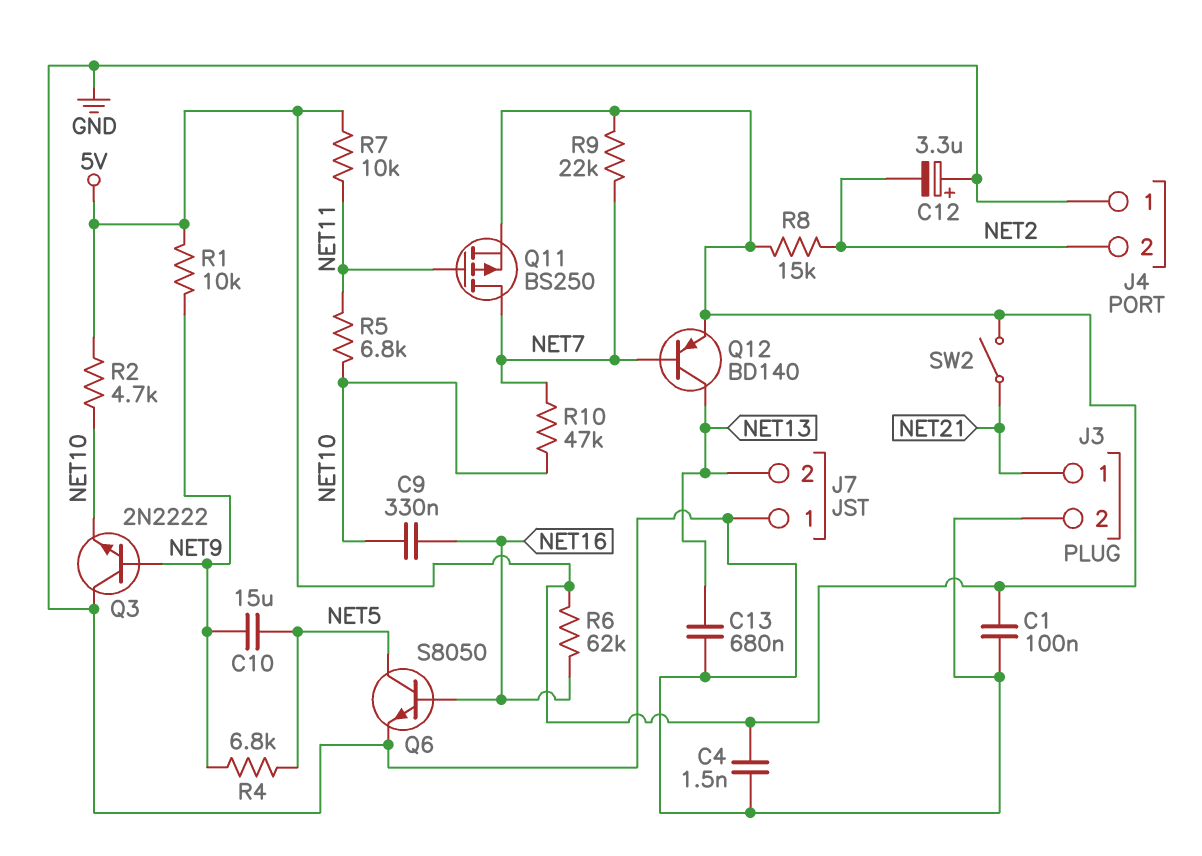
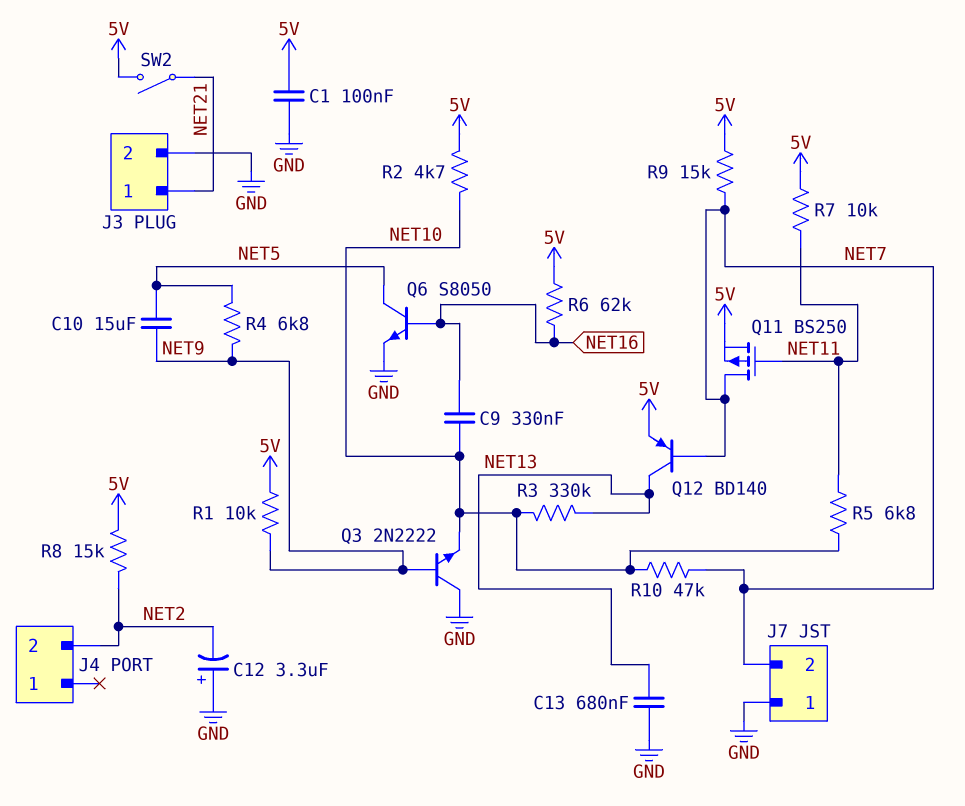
C4: 1.5nF (5V, GND) -> none
J4 pin 1: GND -> none
J7 pin 2: NET13 -> NET7
R3: none -> 330k (NET10, NET13)
R9: 22k (5V, NET7) -> 15k (5V, NET7)

